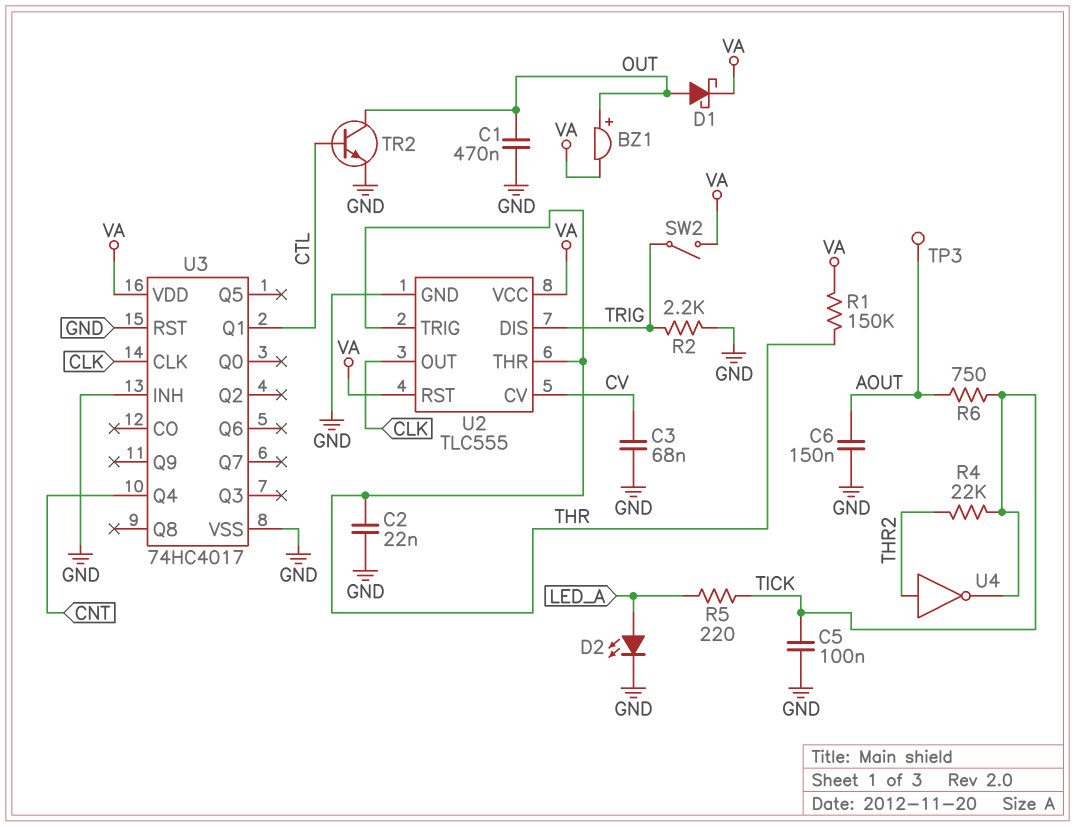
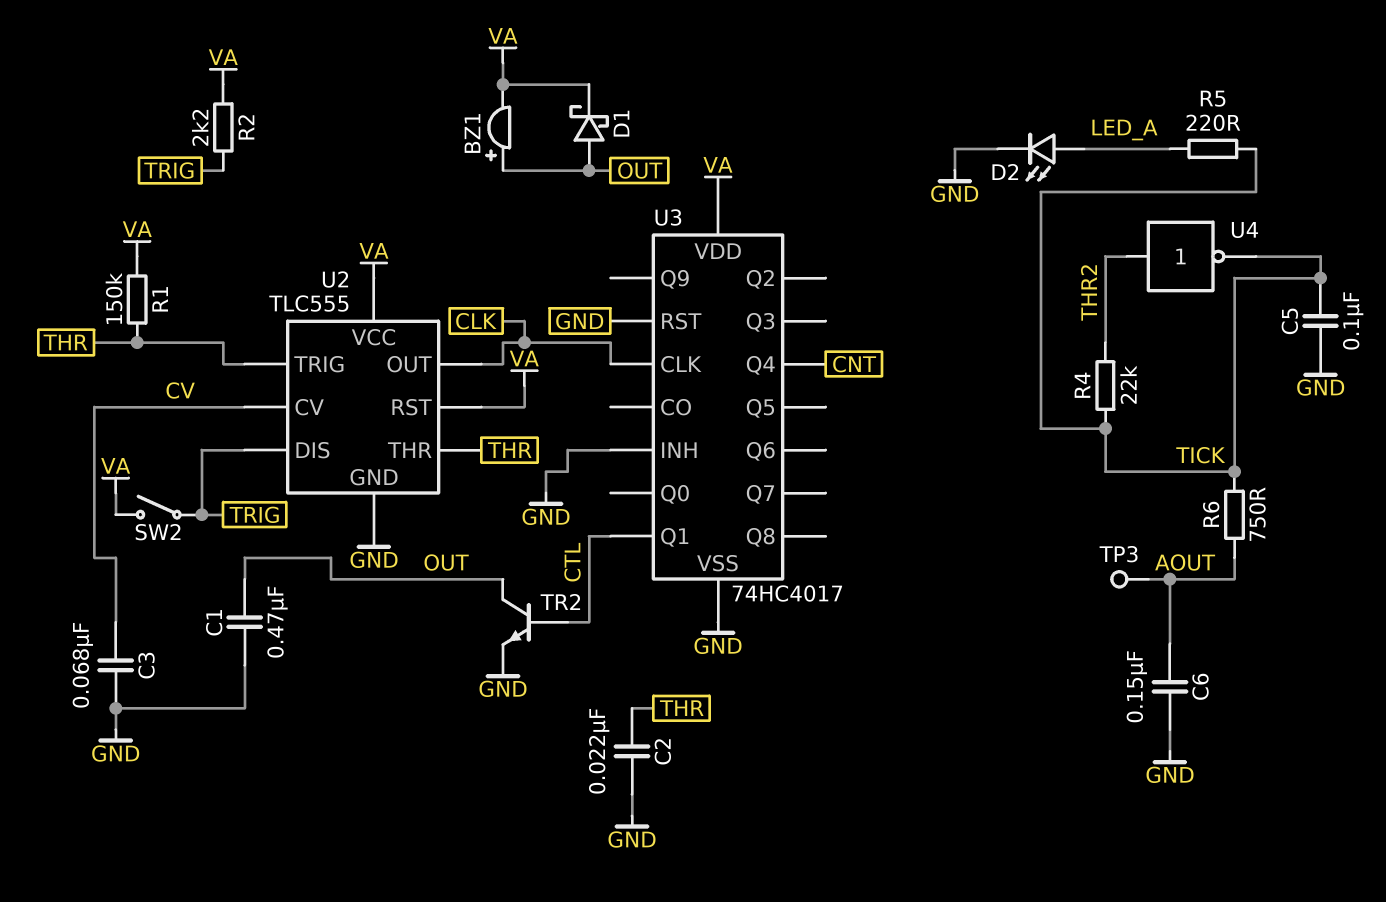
R2: 2.2k (GND, TRIG) -> 2.2k (TRIG, VA)

